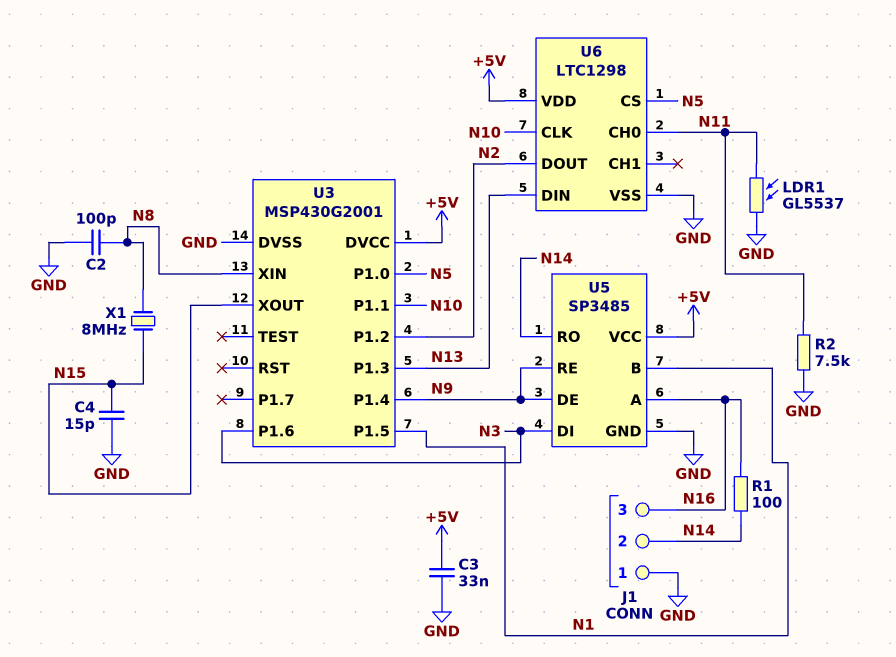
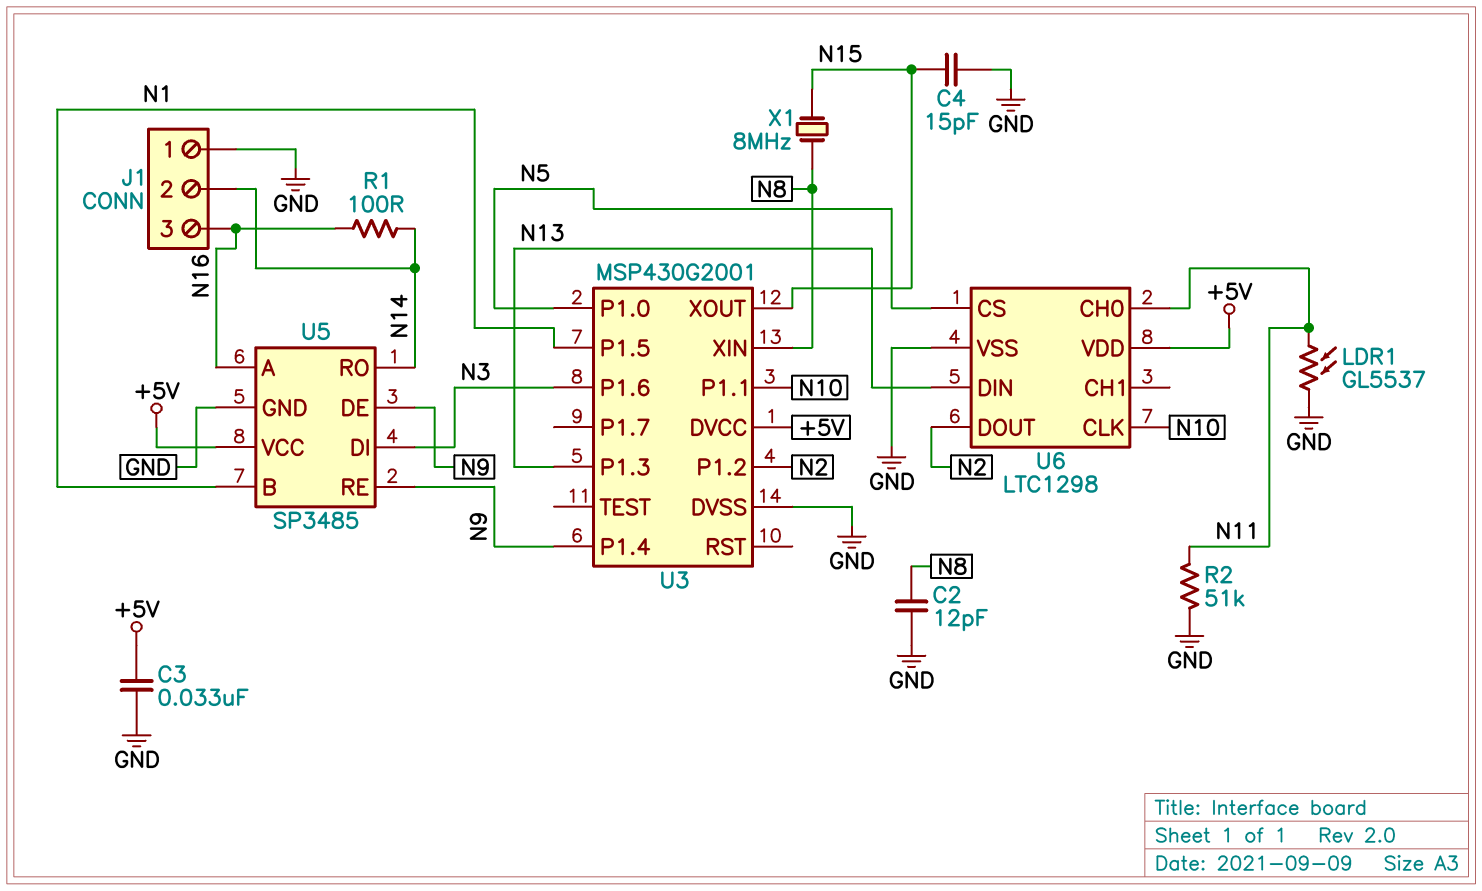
C2: 100pF (GND, N8) -> 12pF (GND, N8)
R2: 7.5k (GND, N11) -> 51k (GND, N11)

